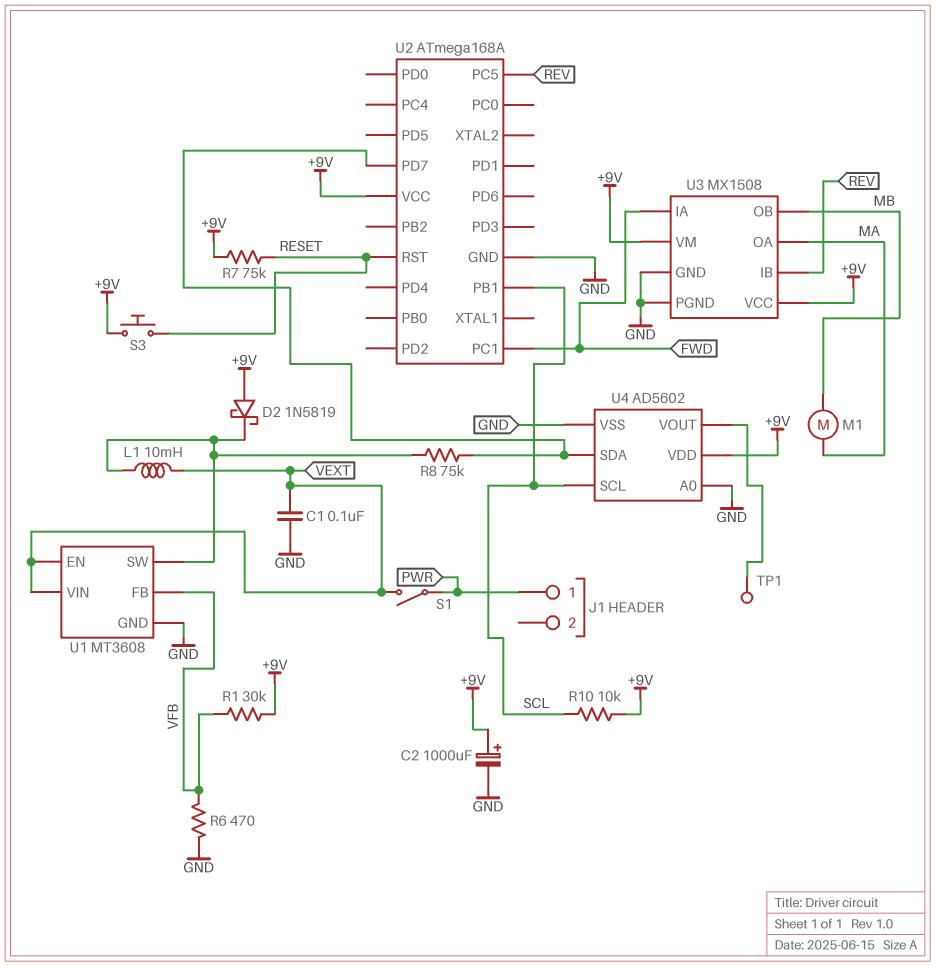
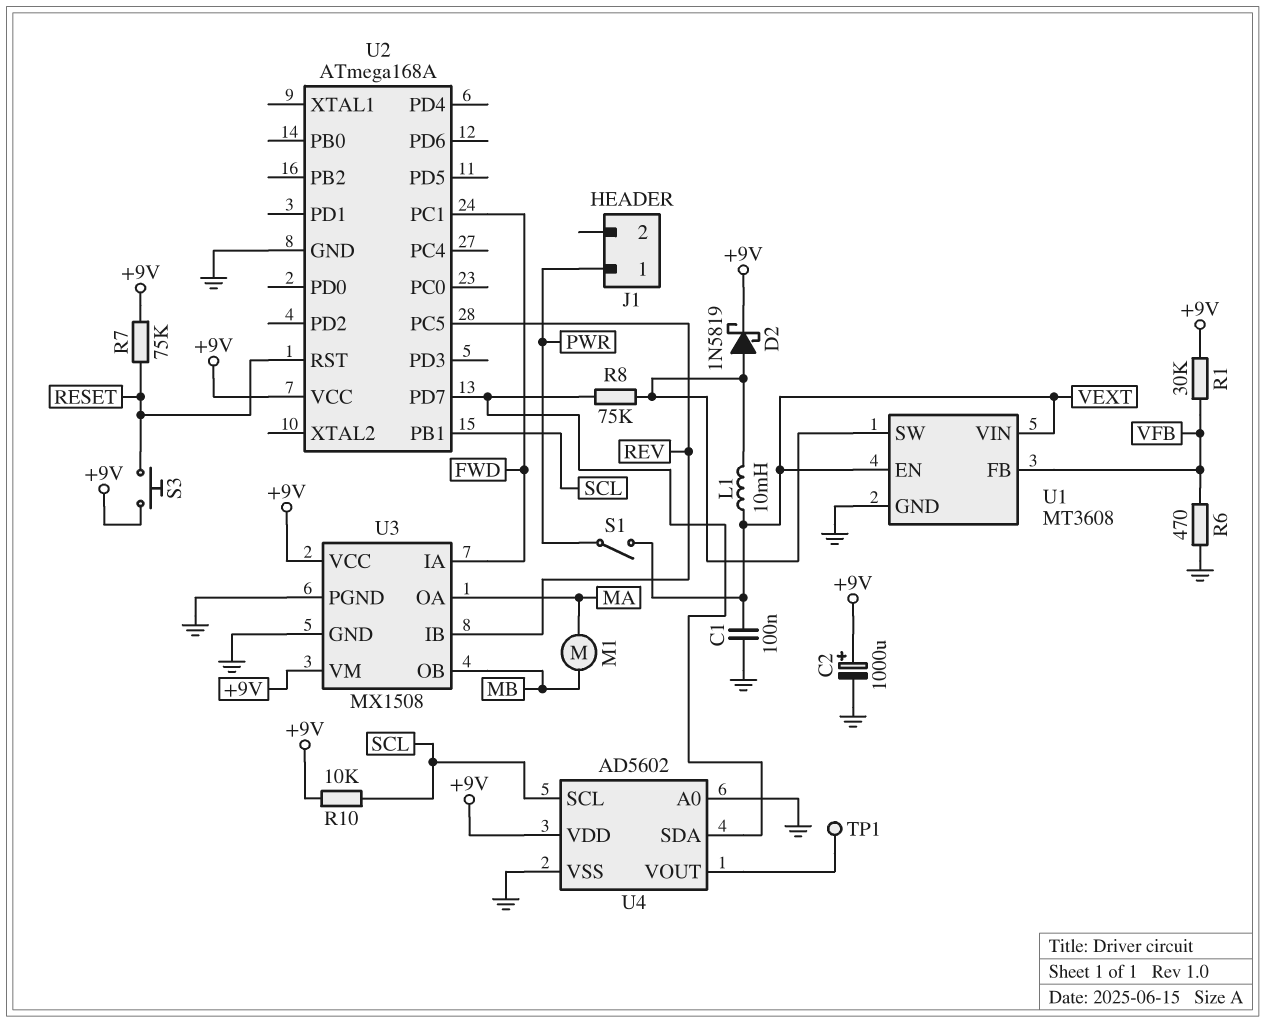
D2: schottky 1N5819 (A +9V, K U1/SW) -> schottky 1N5819 (A U1/SW, K +9V)

